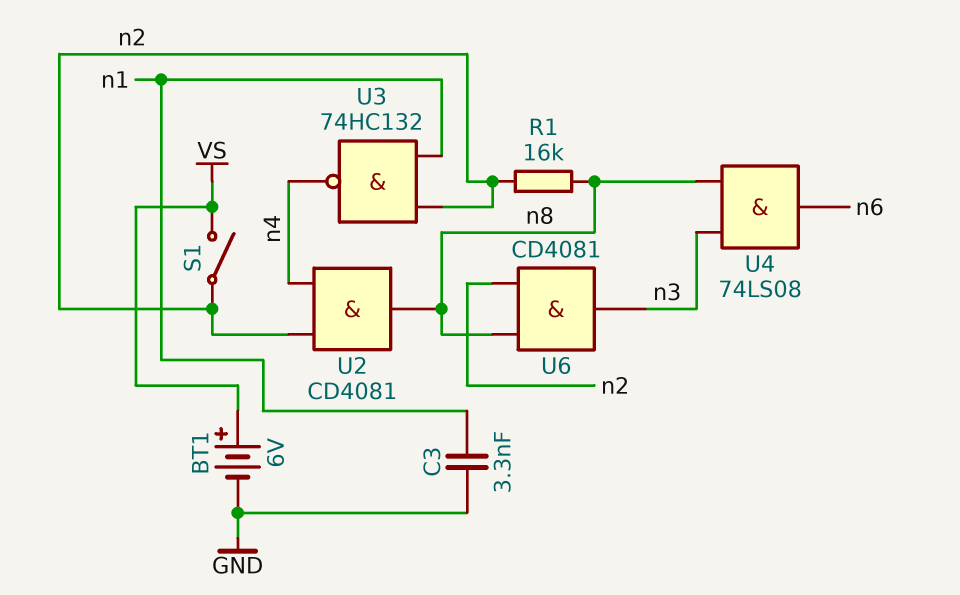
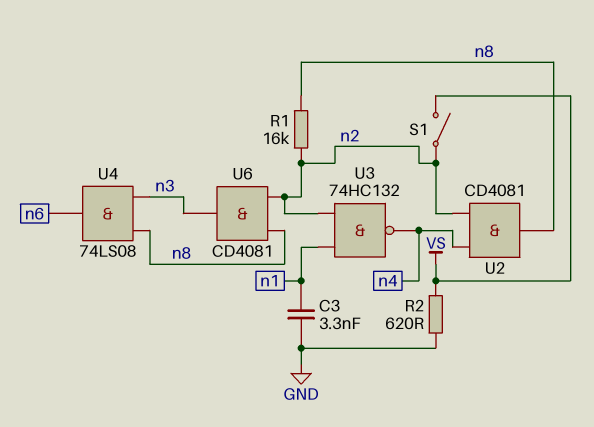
BT1: 6V (plus VS, minus GND) -> none
R2: none -> 620 (GND, VS)

